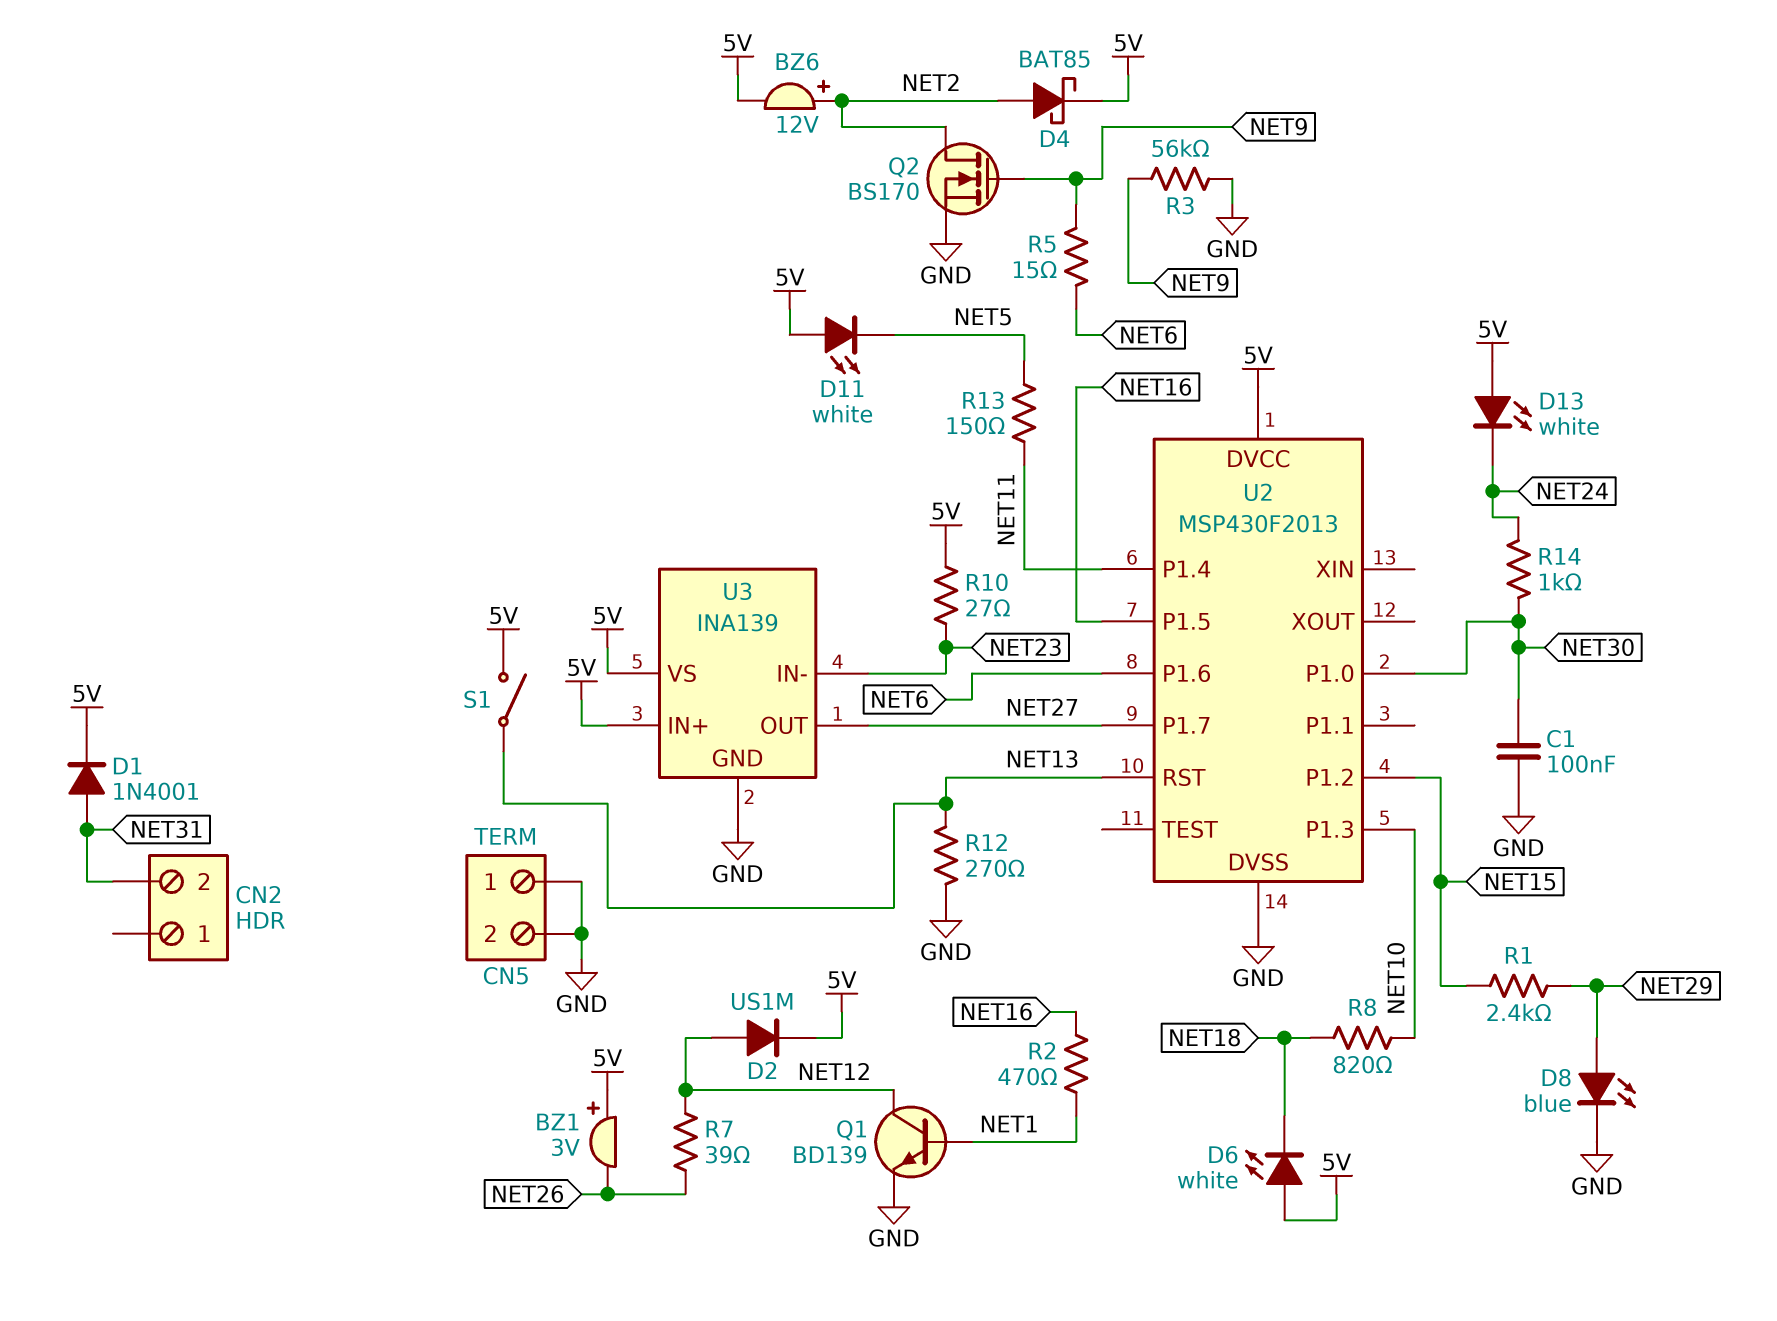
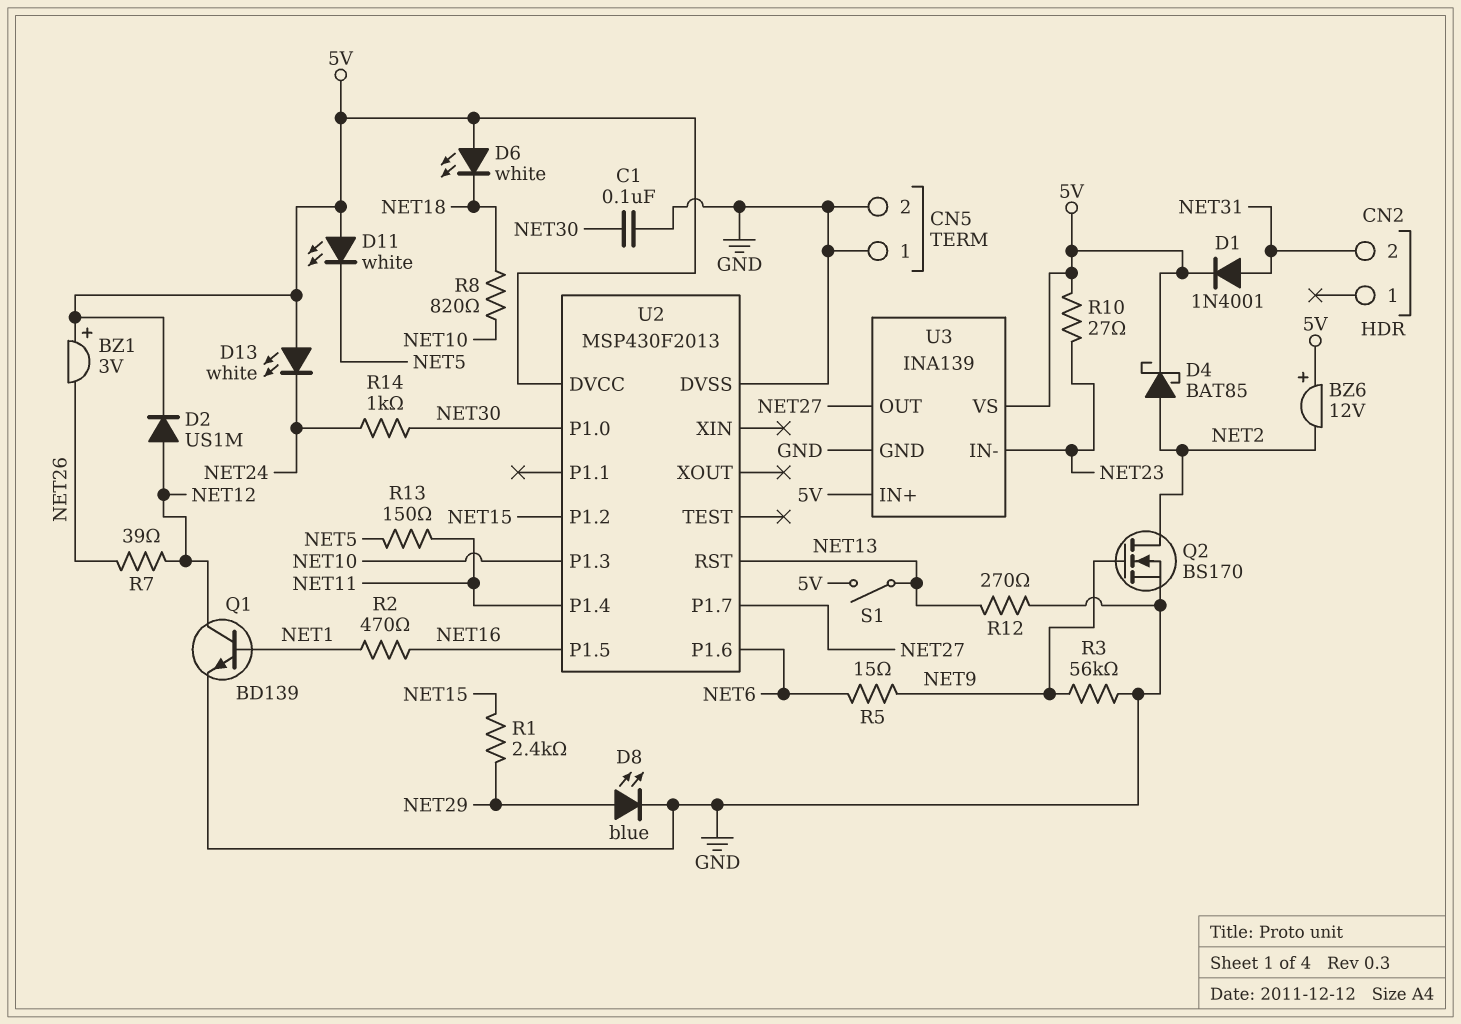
BZ6: buzzer 12V (plus NET2, minus 5V) -> buzzer 12V (plus 5V, minus NET2)

